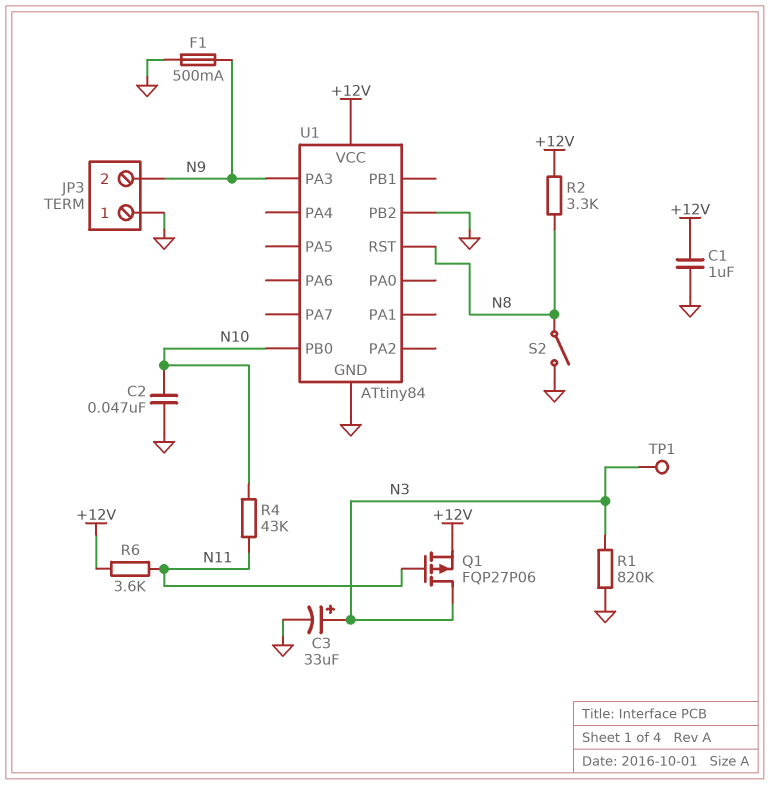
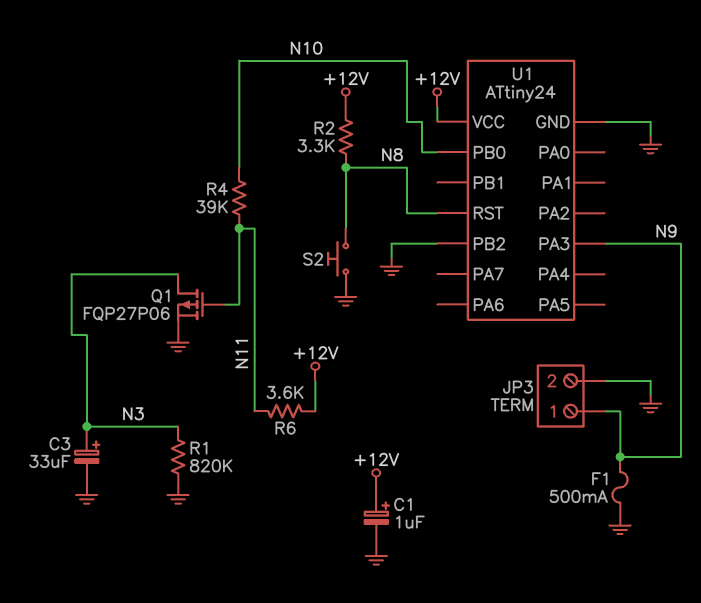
C1: 1uF (+12V, GND) -> 1uF (plus +12V, minus GND)
C2: 47nF (GND, N10) -> none
JP3 pin 1: GND -> N9
JP3 pin 2: N9 -> GND
Q1: PMOS FQP27P06 (G N11, D N3, S +12V) -> PMOS FQP27P06 (G N11, D N3, S GND)
R4: 43k (N10, N11) -> 39k (N10, N11)
S2: switch (GND, N8) -> button (GND, N8)
TP1: test point (N3) -> none
U1: ATtiny84 -> ATtiny24

